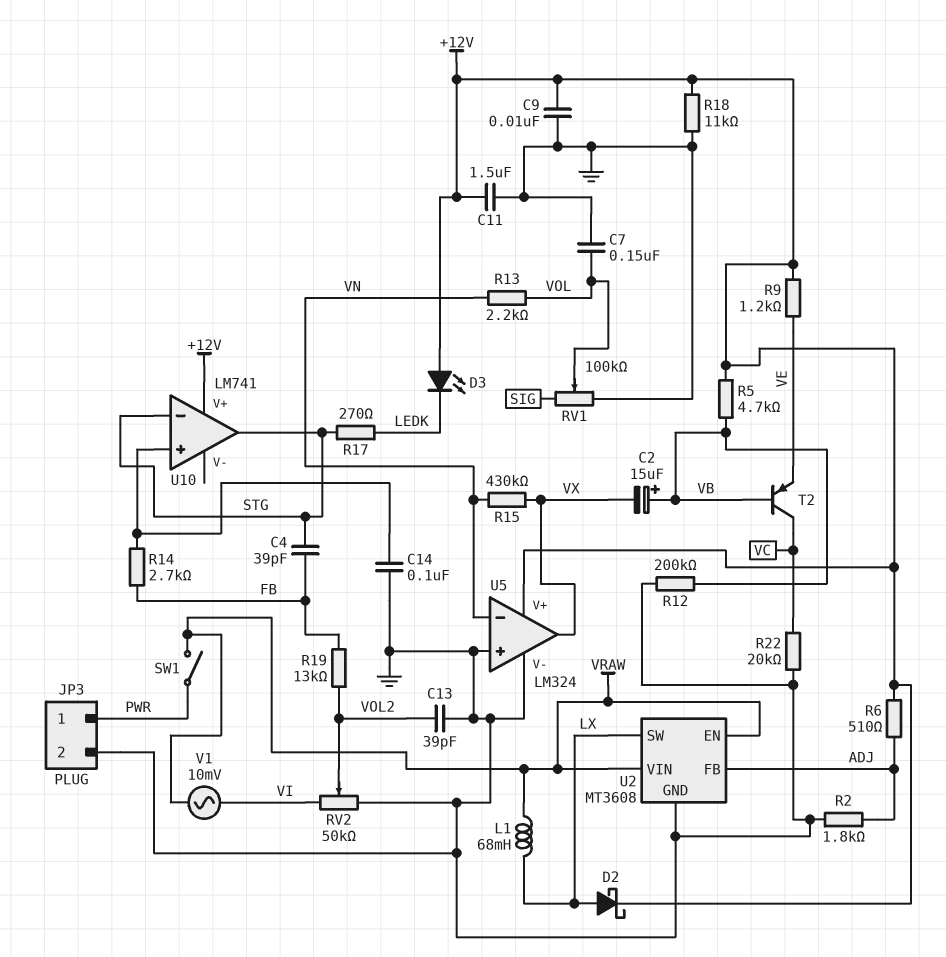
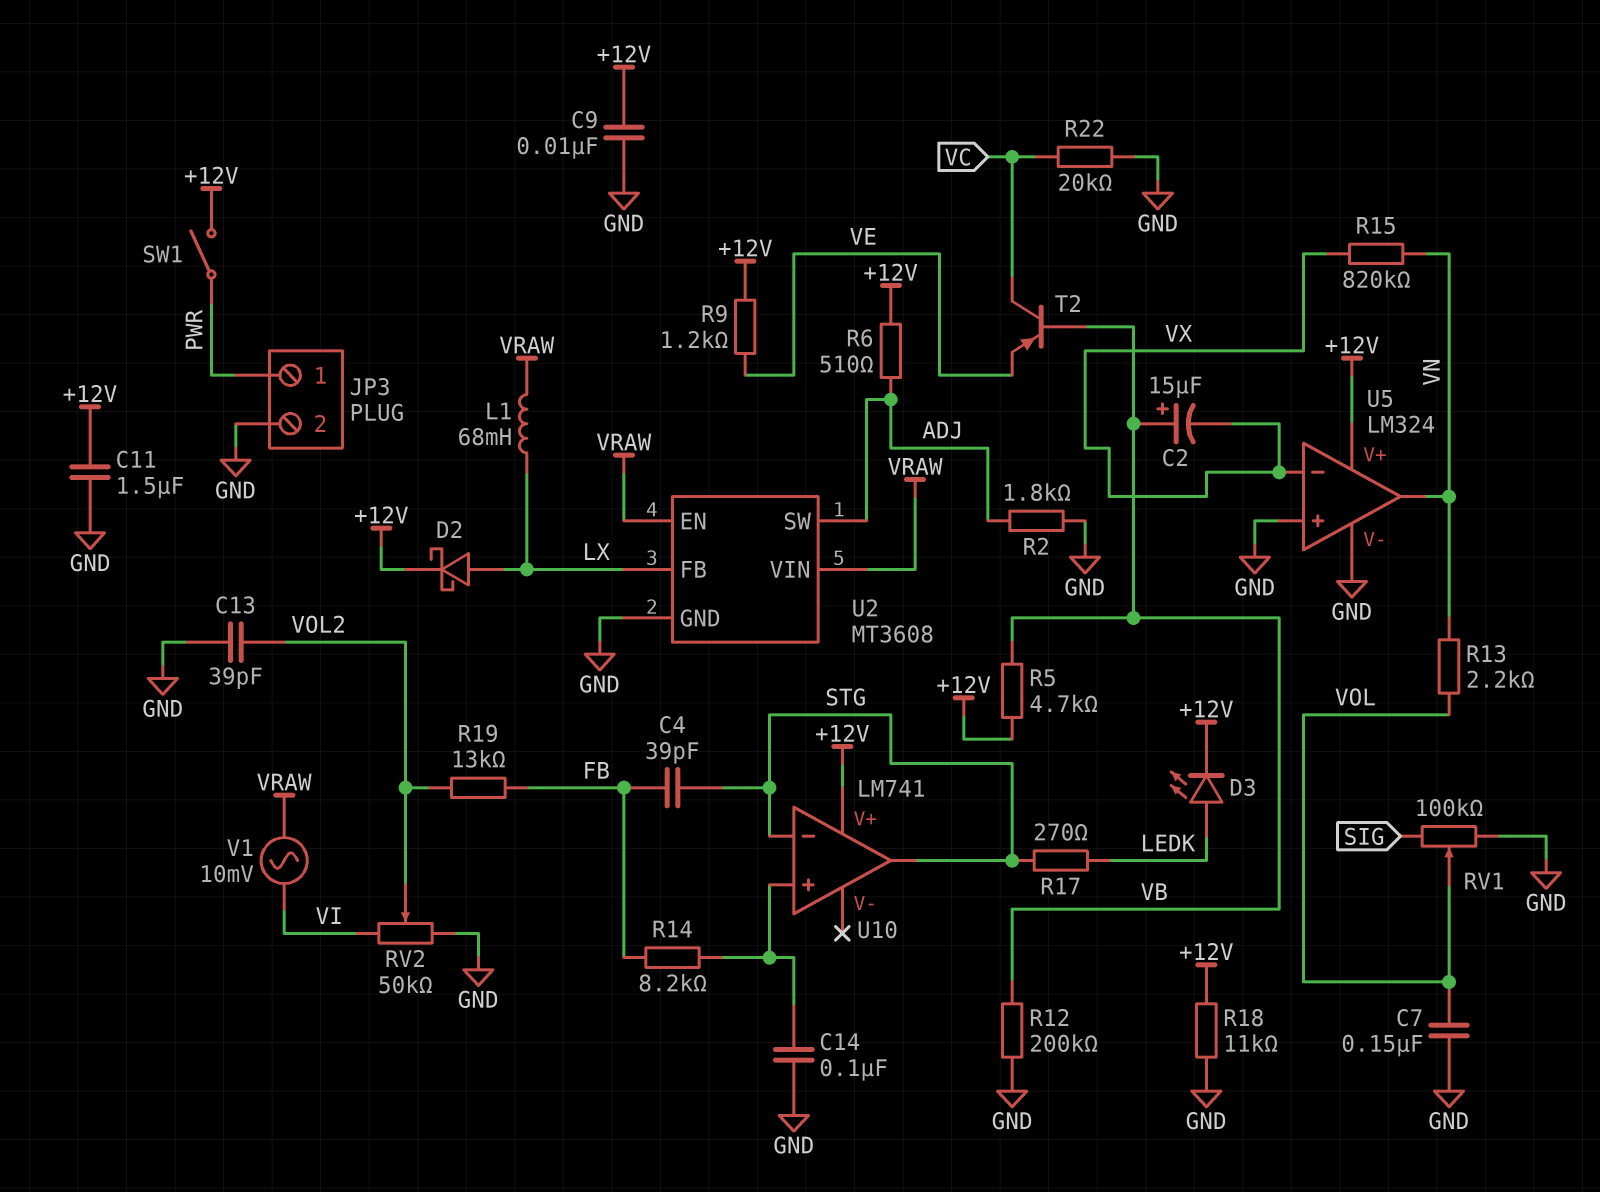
D3: LED (A +12V, K LEDK) -> LED (A LEDK, K +12V)
R14: 2.7k (FB, U10/in+) -> 8.2k (FB, U10/in+)
R15: 430k (VN, VX) -> 820k (VN, VX)
SW1: switch (PWR, VRAW) -> switch (+12V, PWR)
U2 pin FB: ADJ -> LX
U2 pin SW: LX -> ADJ
U5 pin in-: VN -> VX
U5 pin out: VX -> VN

